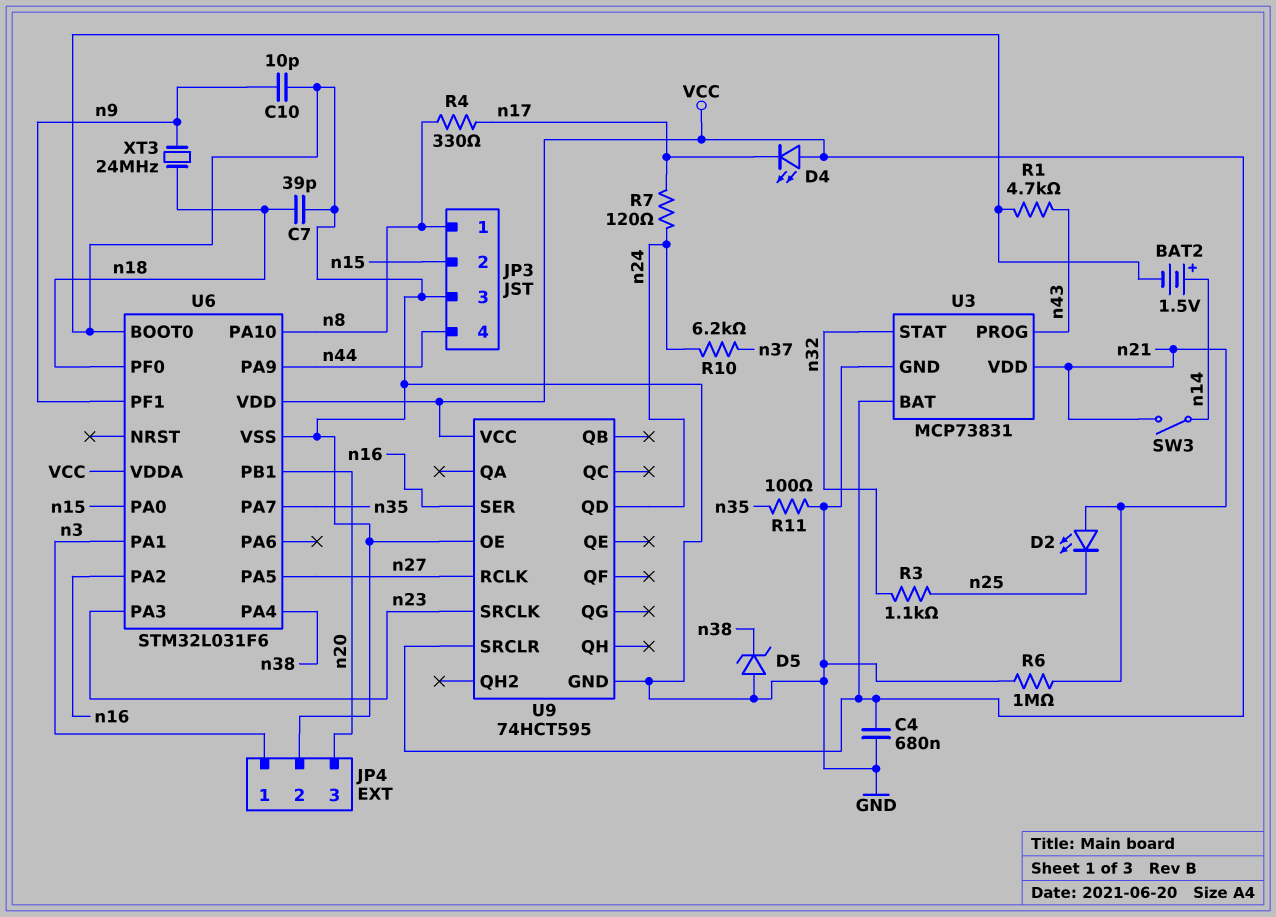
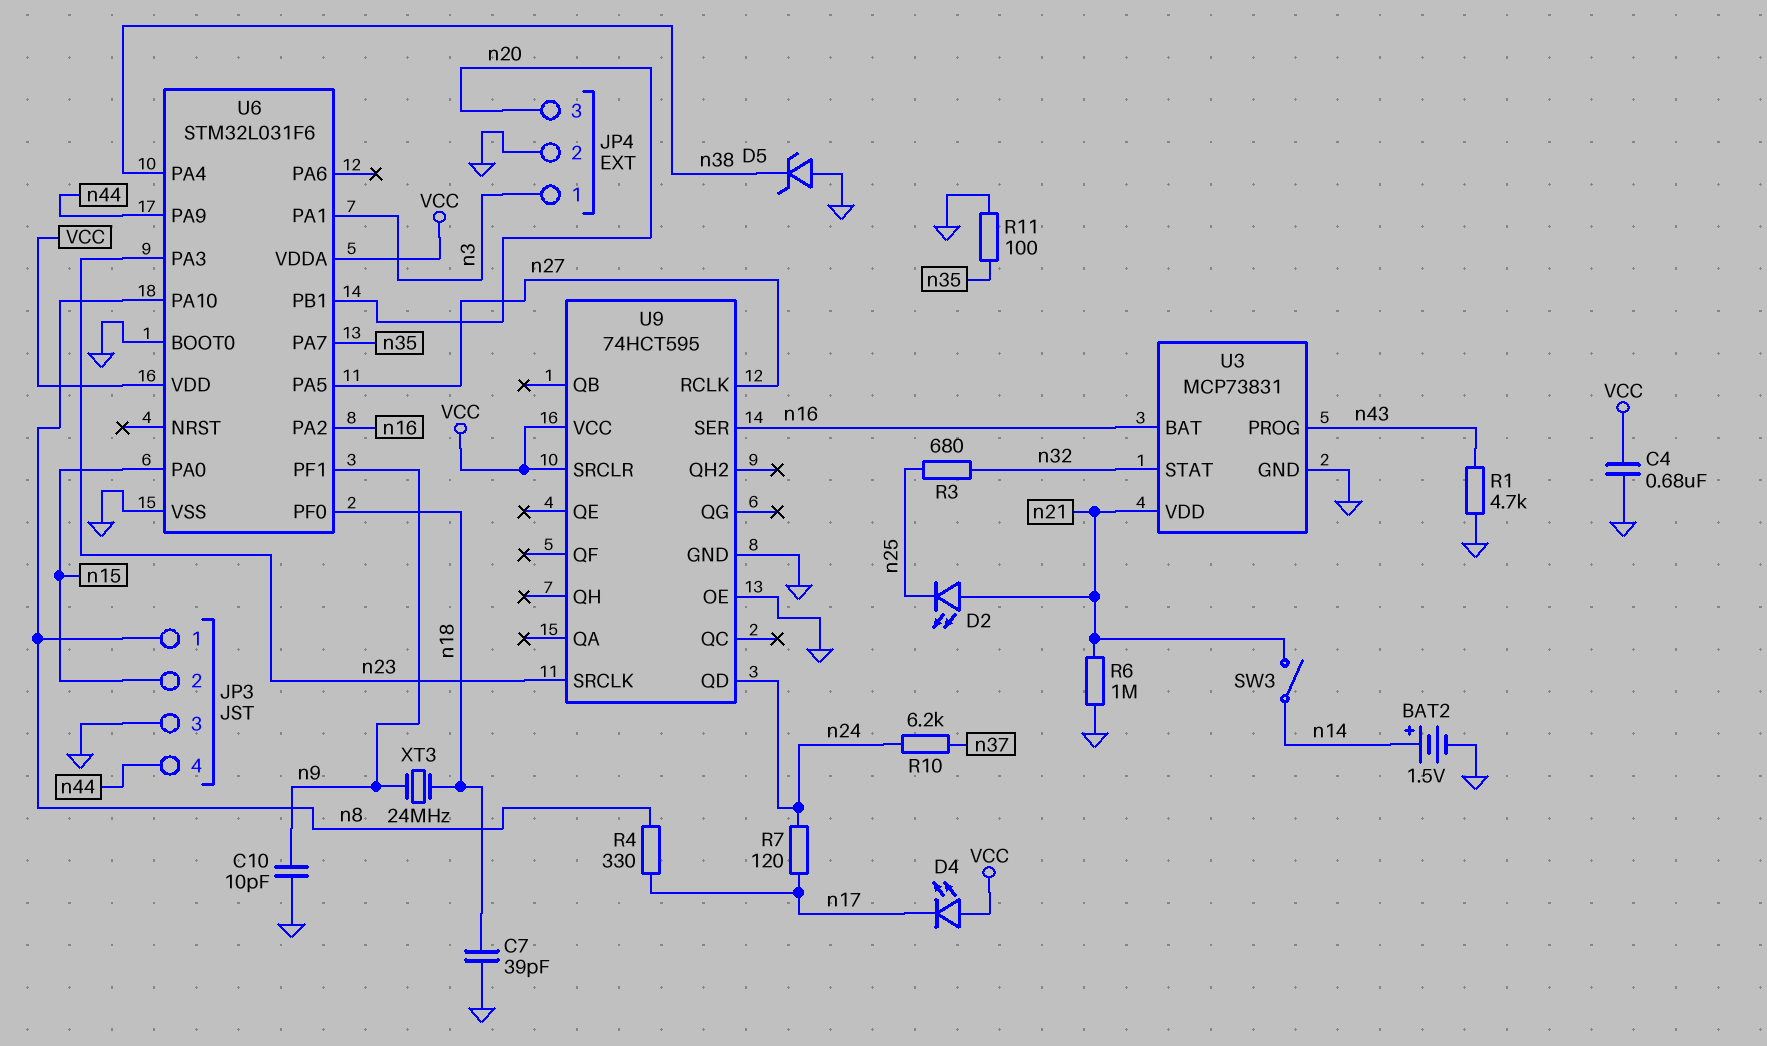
R3: 1.1k (n25, n32) -> 680 (n25, n32)
U3 pin BAT: VCC -> n16

